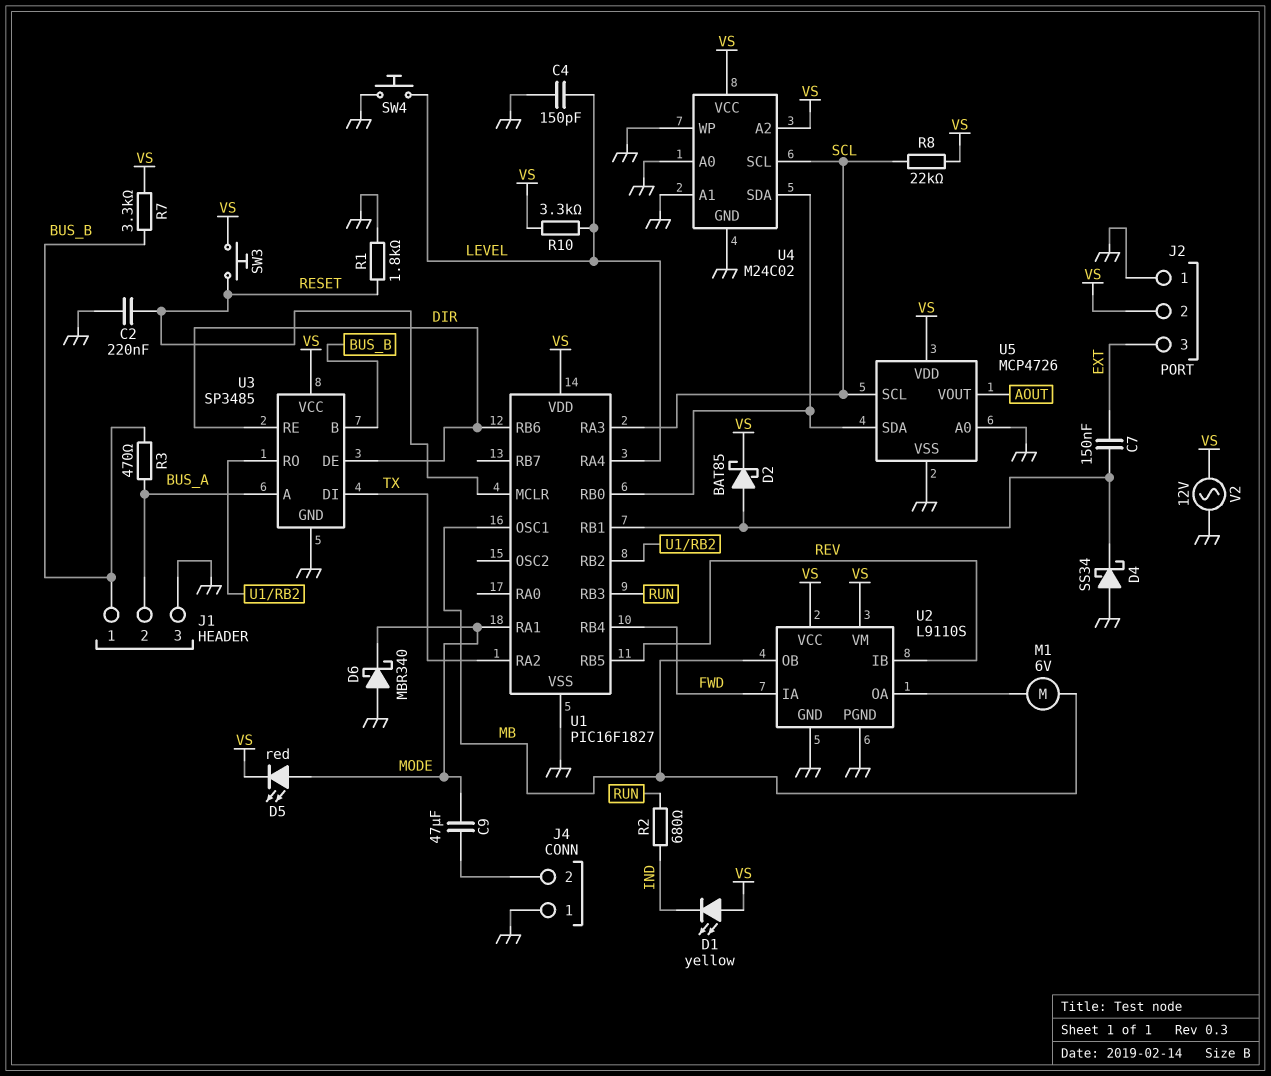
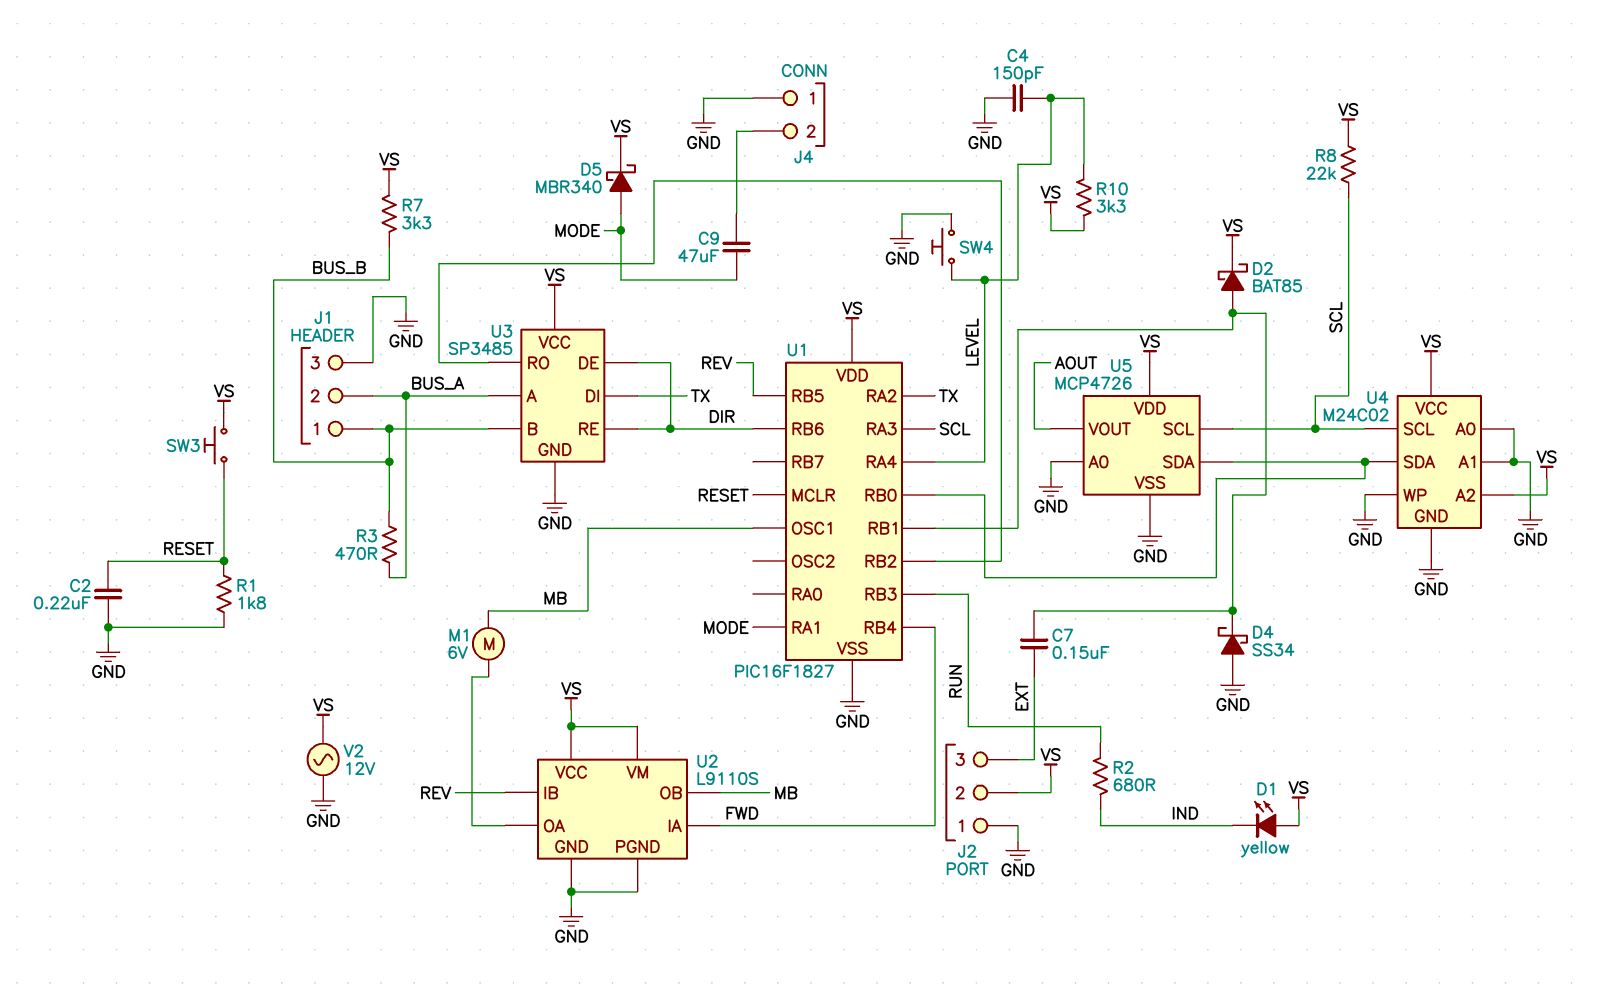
D5: LED red (A MODE, K VS) -> schottky MBR340 (A MODE, K VS)
D6: schottky MBR340 (A GND, K MODE) -> none

